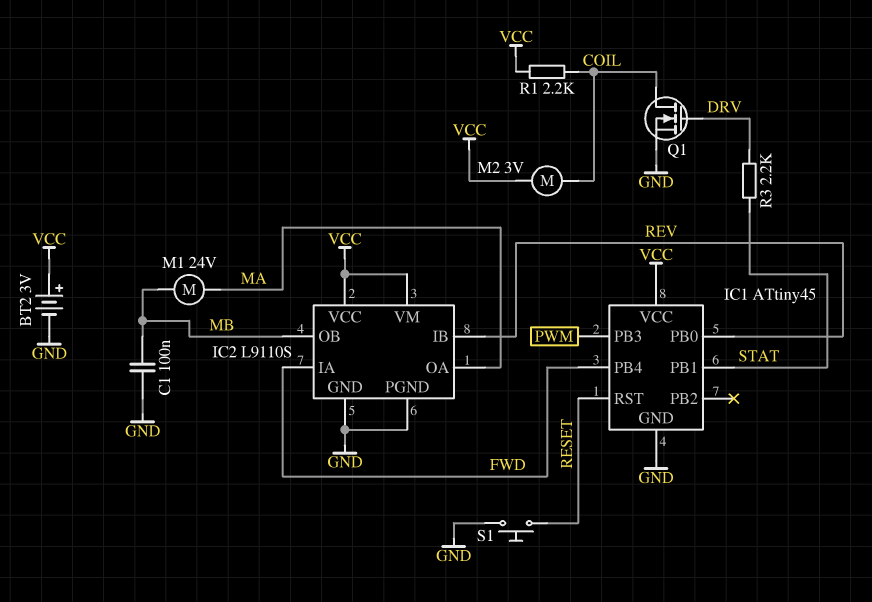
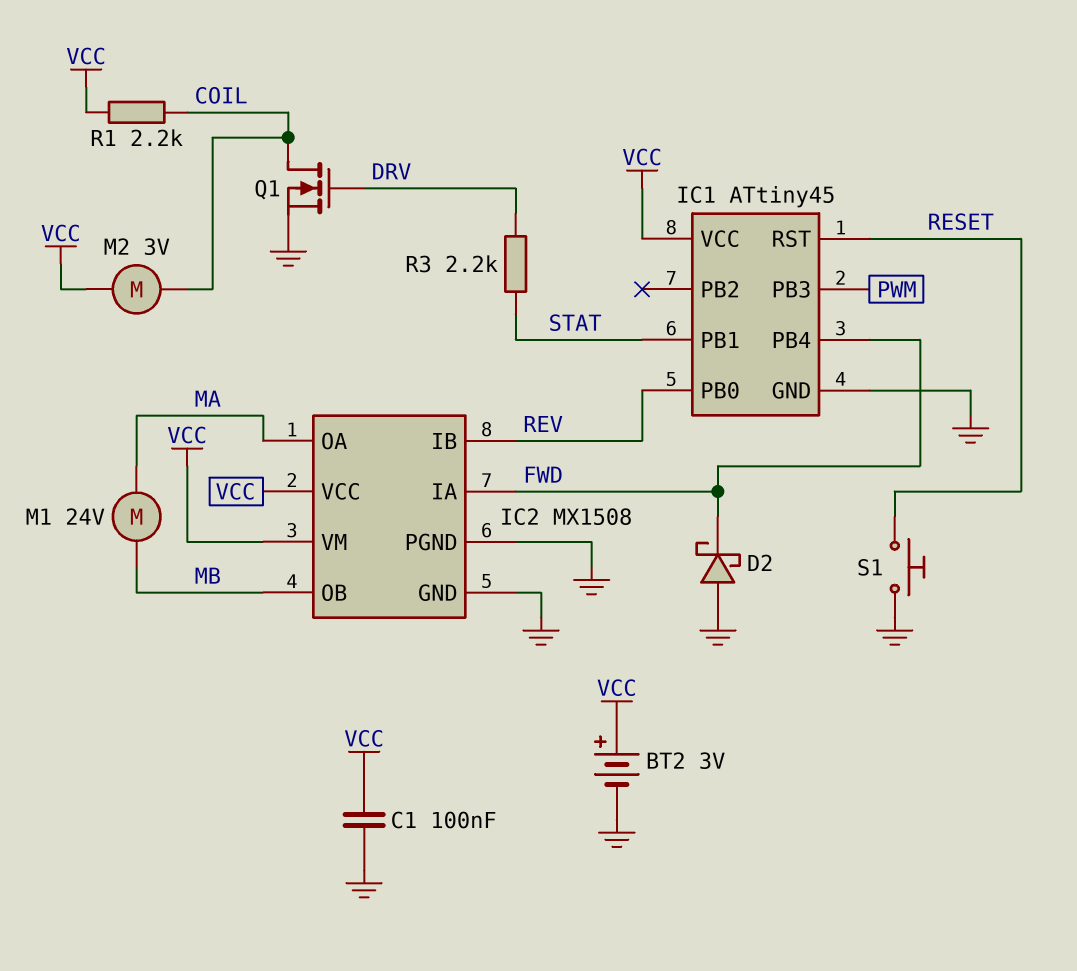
C1: 100nF (GND, MB) -> 100nF (GND, VCC)
D2: none -> schottky (A GND, K FWD)
IC2: L9110S -> MX1508

